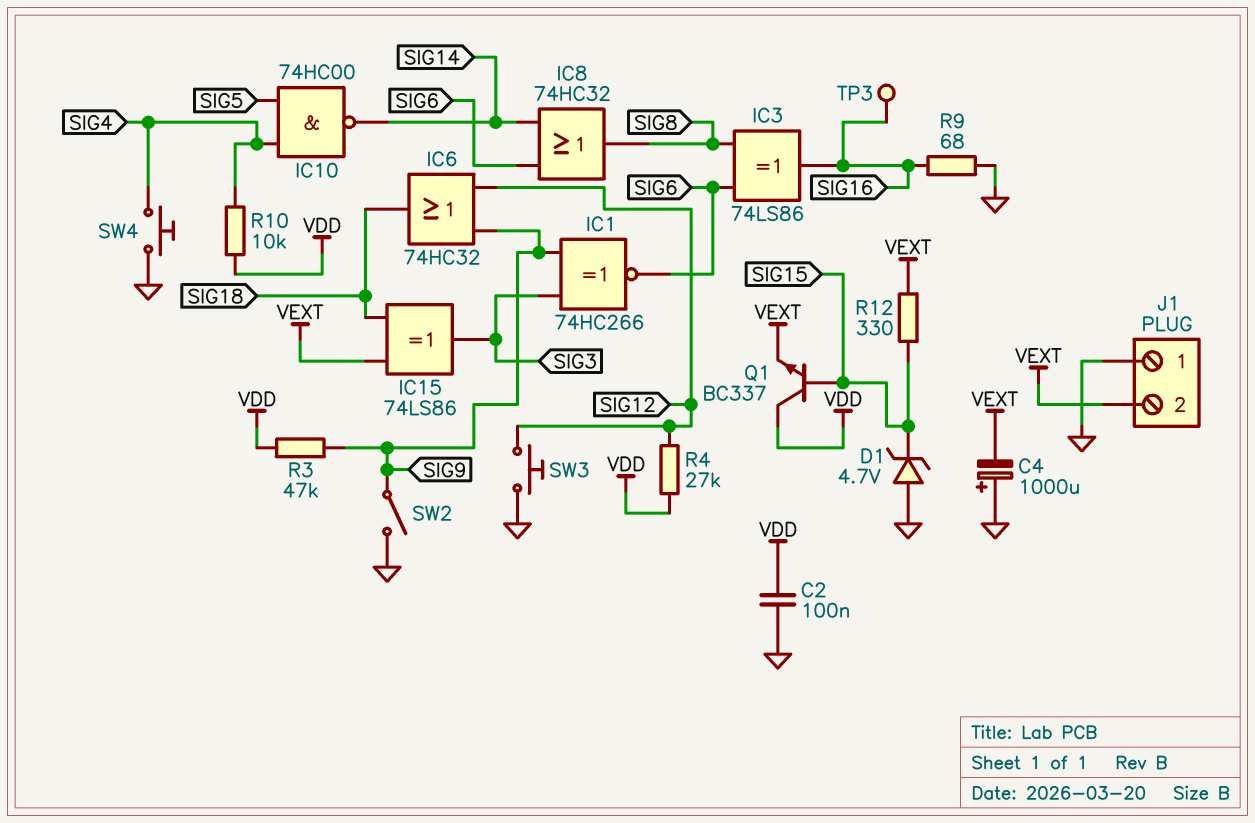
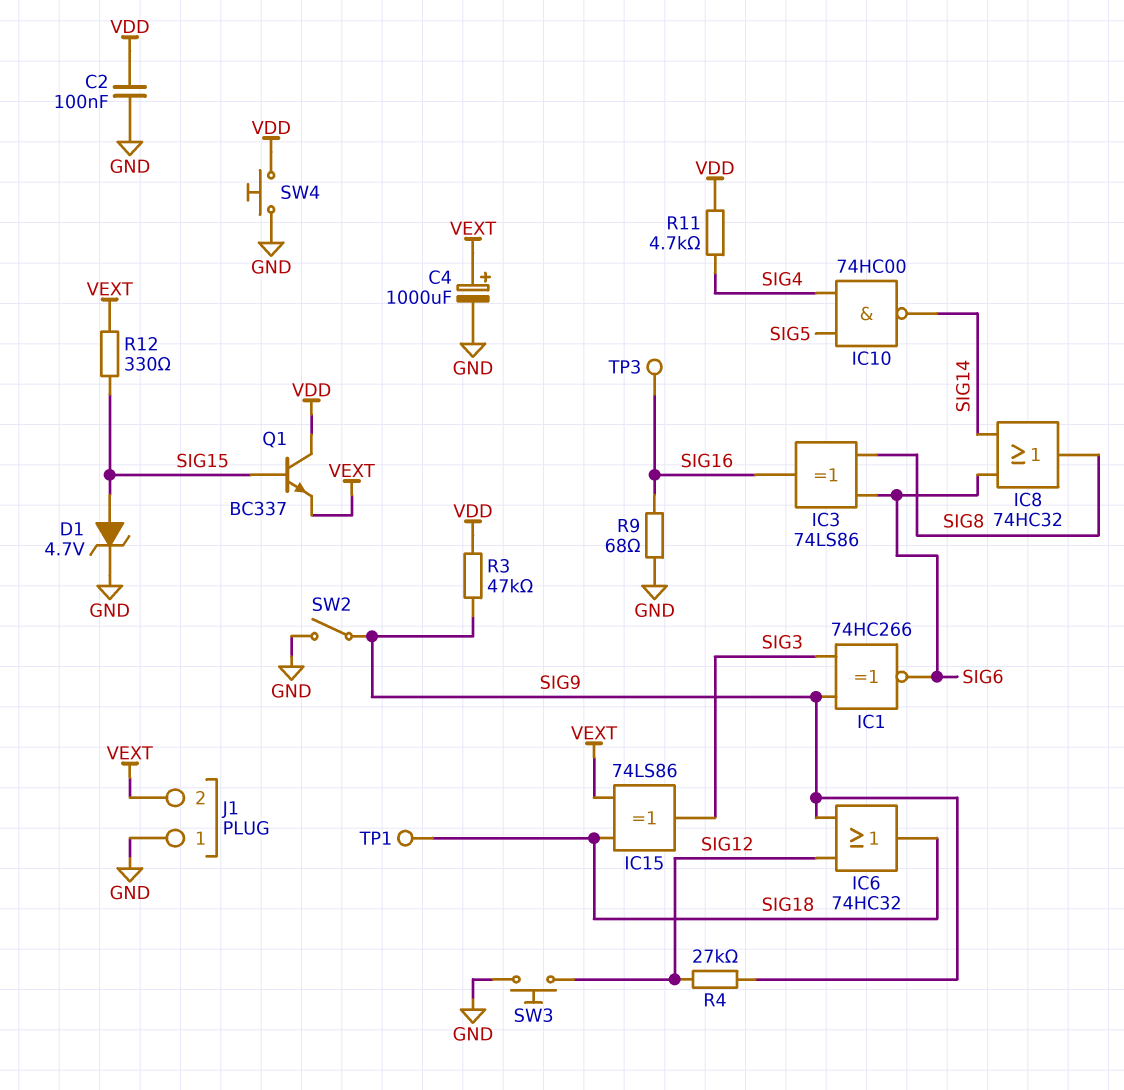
C4: 1000uF (plus GND, minus VEXT) -> 1000uF (plus VEXT, minus GND)
D1: zener 4.7V (A GND, K SIG15) -> zener 4.7V (A SIG15, K GND)
R4: 27k (SIG12, VDD) -> 27k (SIG9, SIG12)
R10: 10k (SIG4, VDD) -> none
R11: none -> 4.7k (SIG4, VDD)
SW4: button (GND, SIG4) -> button (GND, VDD)
TP1: none -> test point (SIG18)

